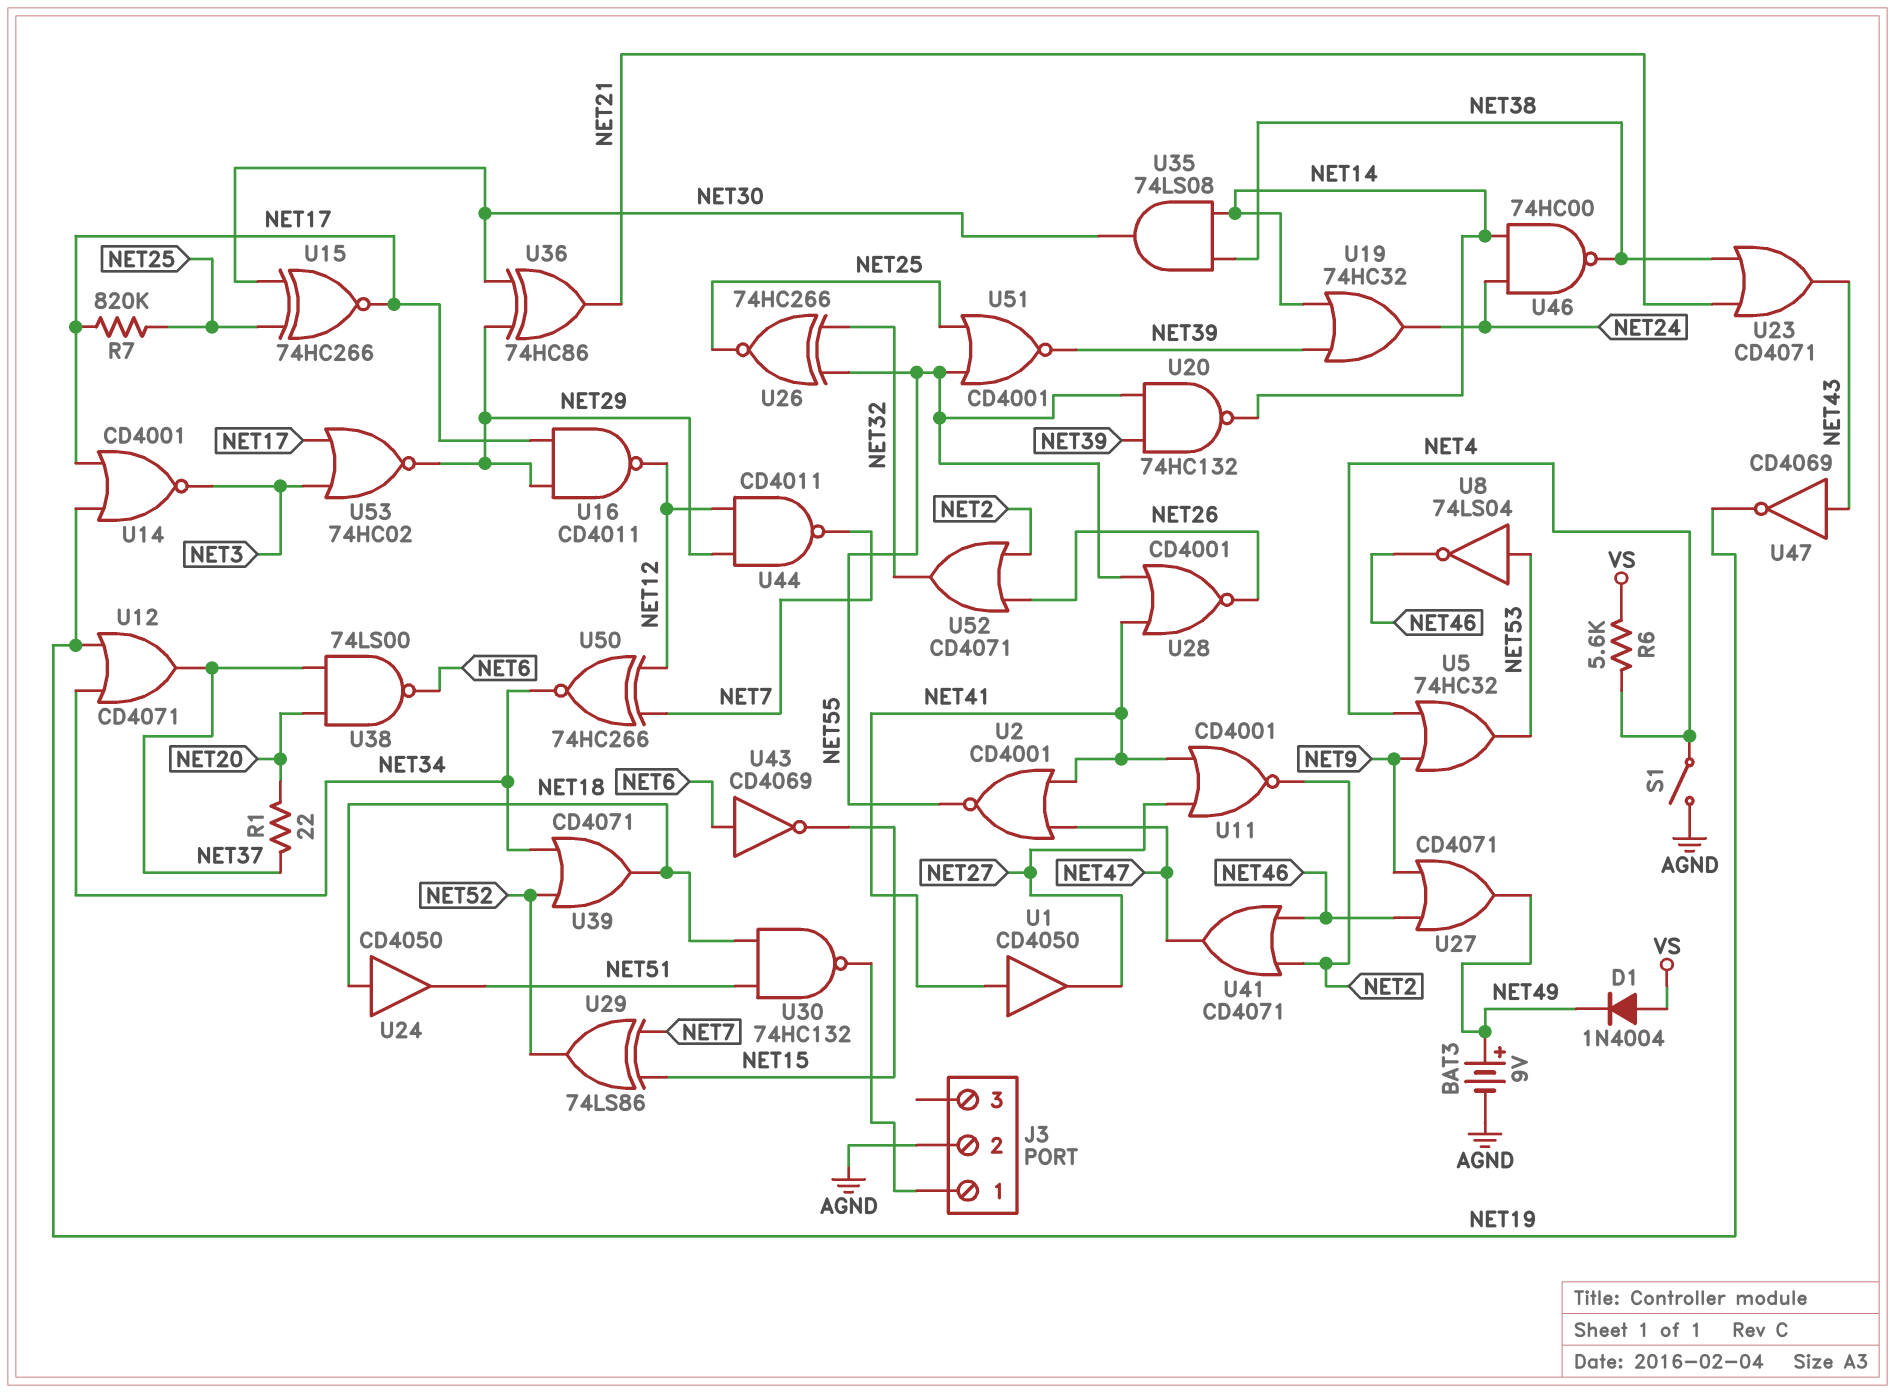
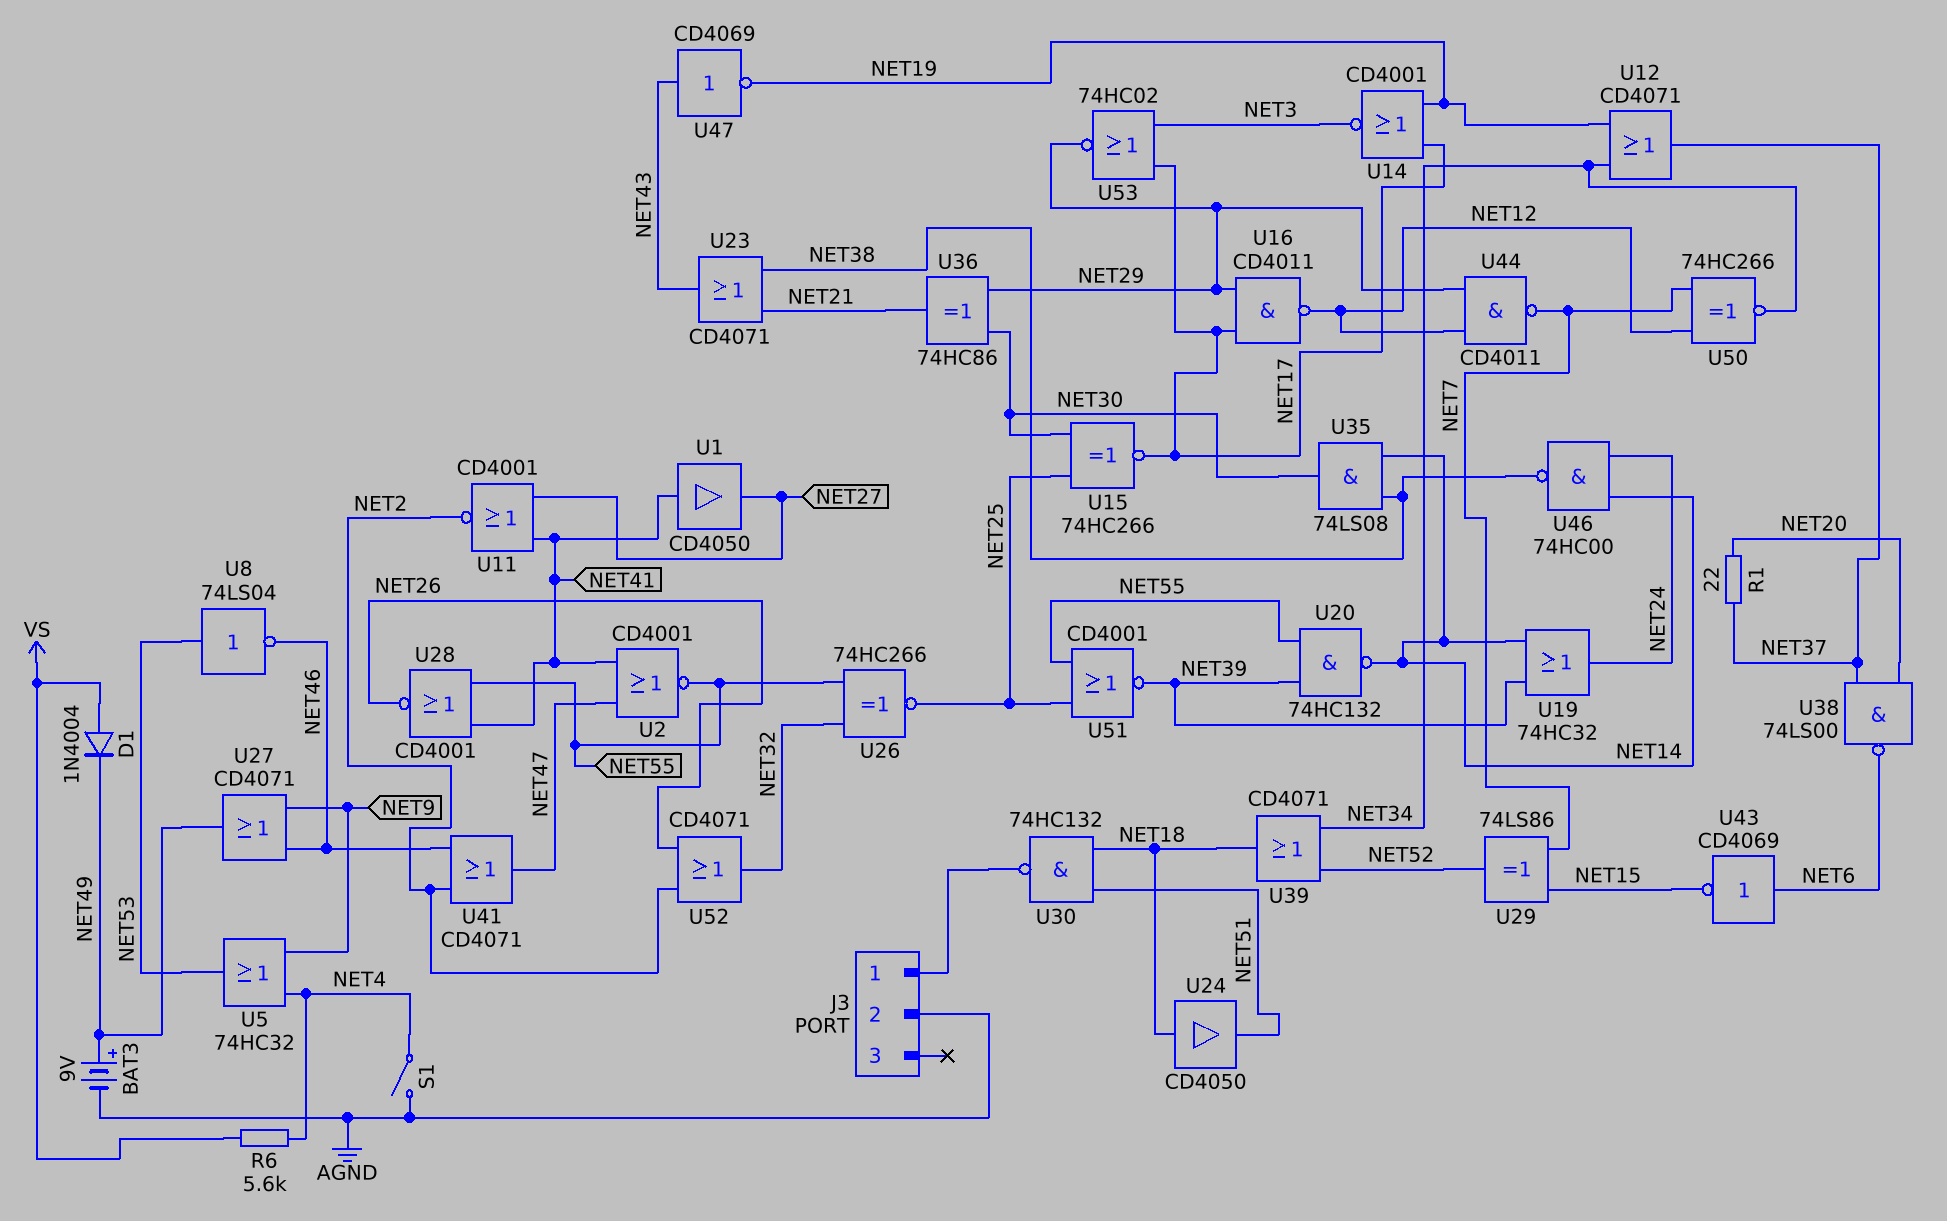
R7: 820k (NET17, NET25) -> none

